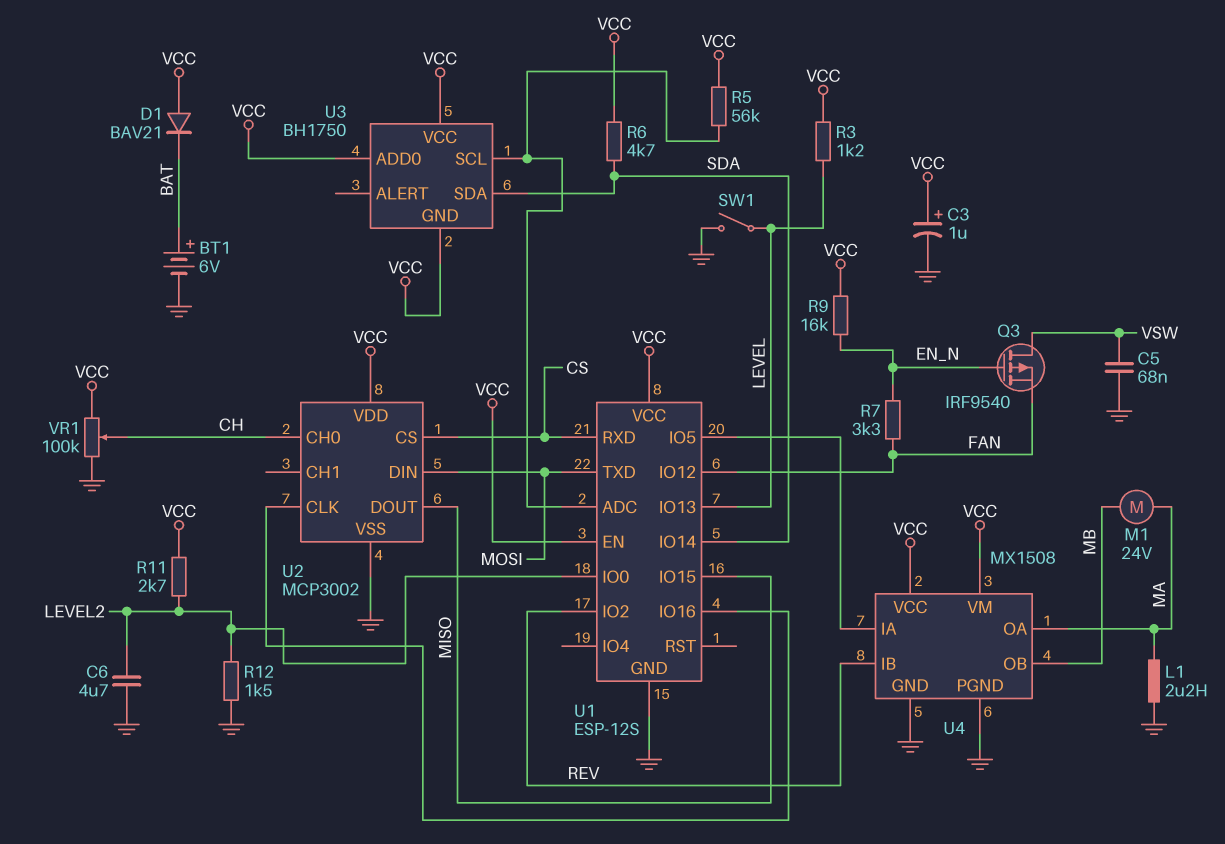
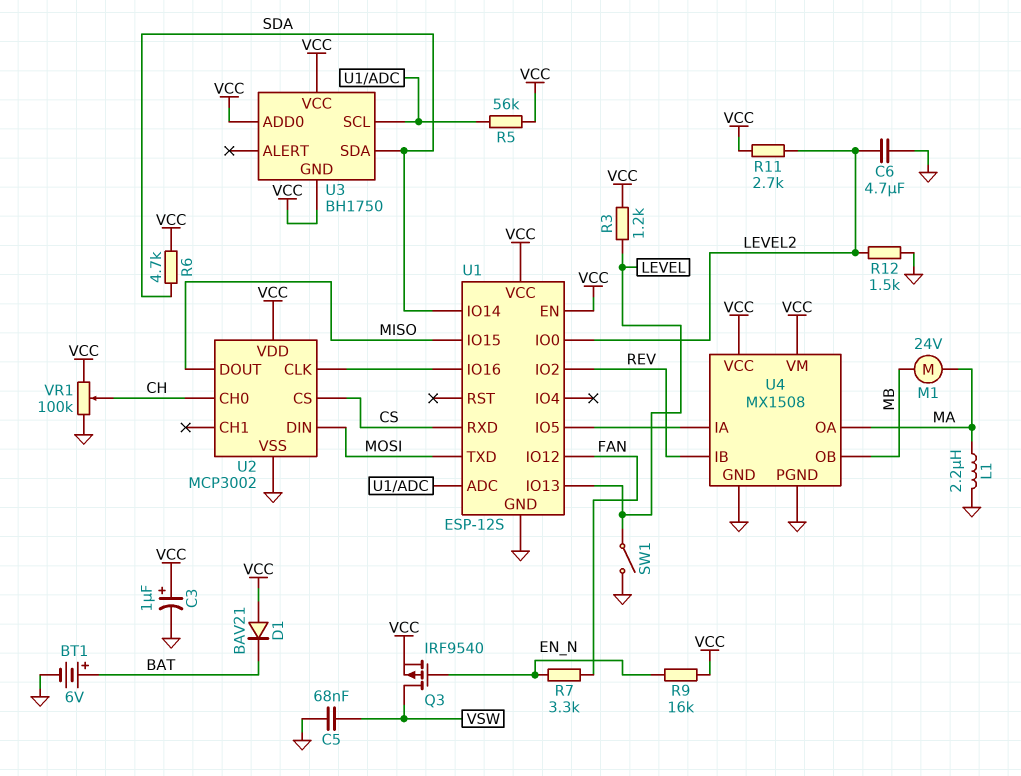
Q3: PMOS IRF9540 (G EN_N, D VSW, S FAN) -> PMOS IRF9540 (G EN_N, D VSW, S VCC)

